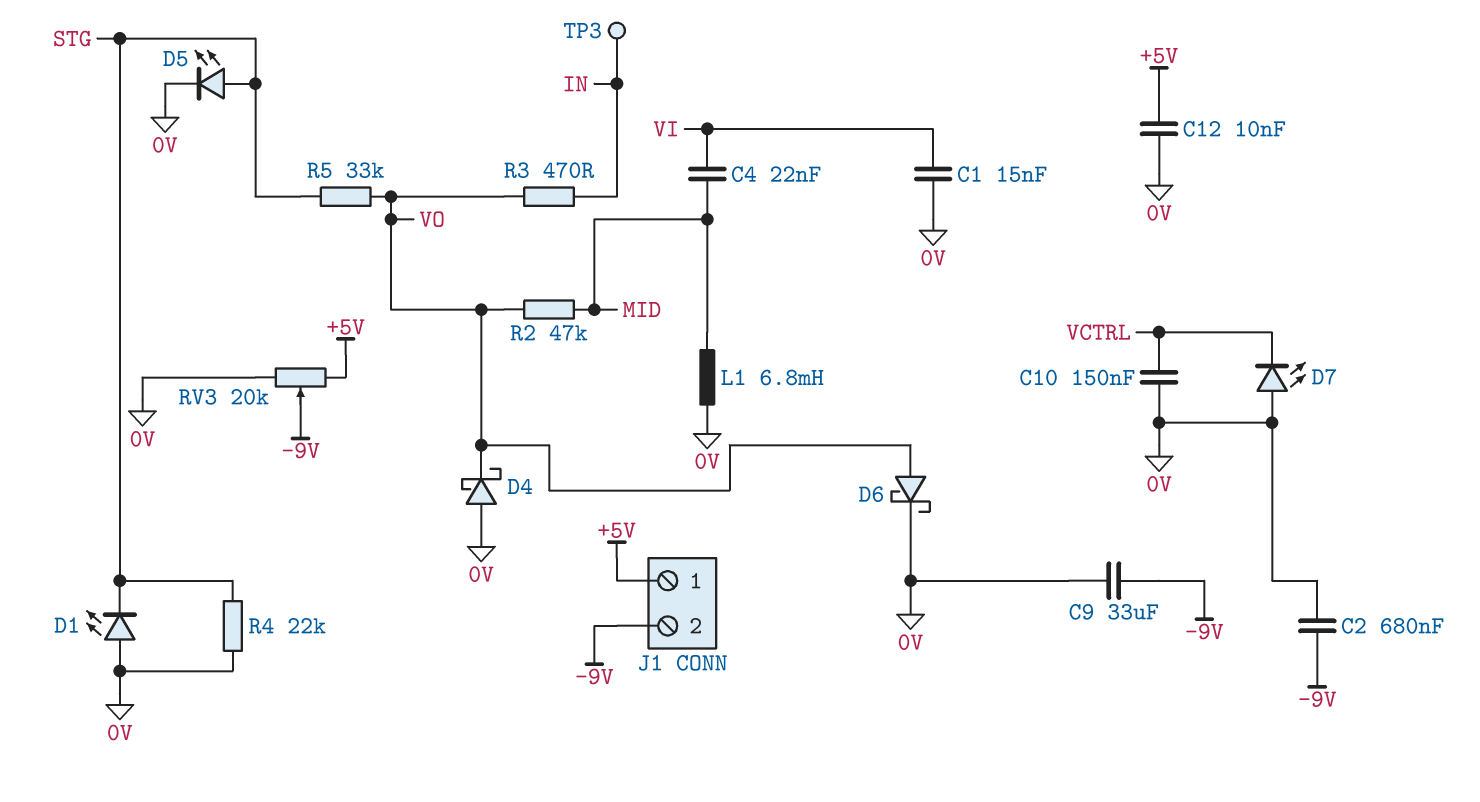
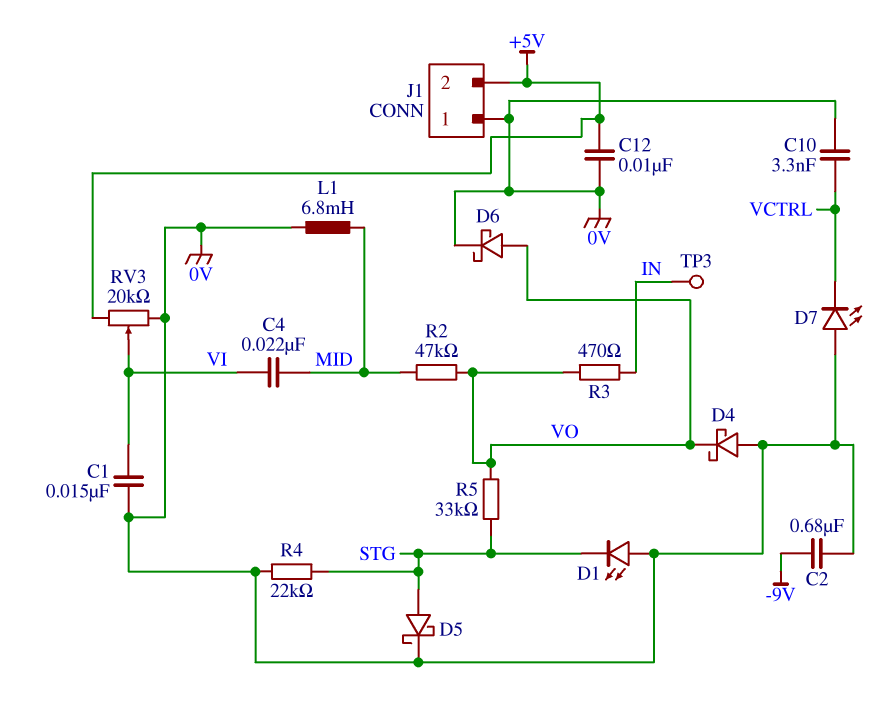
C9: 33uF (-9V, 0V) -> none
C10: 150nF (0V, VCTRL) -> 3.3nF (0V, VCTRL)
D5: LED (A STG, K 0V) -> schottky (A STG, K 0V)
J1 pin 1: +5V -> 0V
J1 pin 2: -9V -> +5V
RV3: 20k (+5V, 0V, wiper -9V) -> 20k (+5V, 0V, wiper VI)

